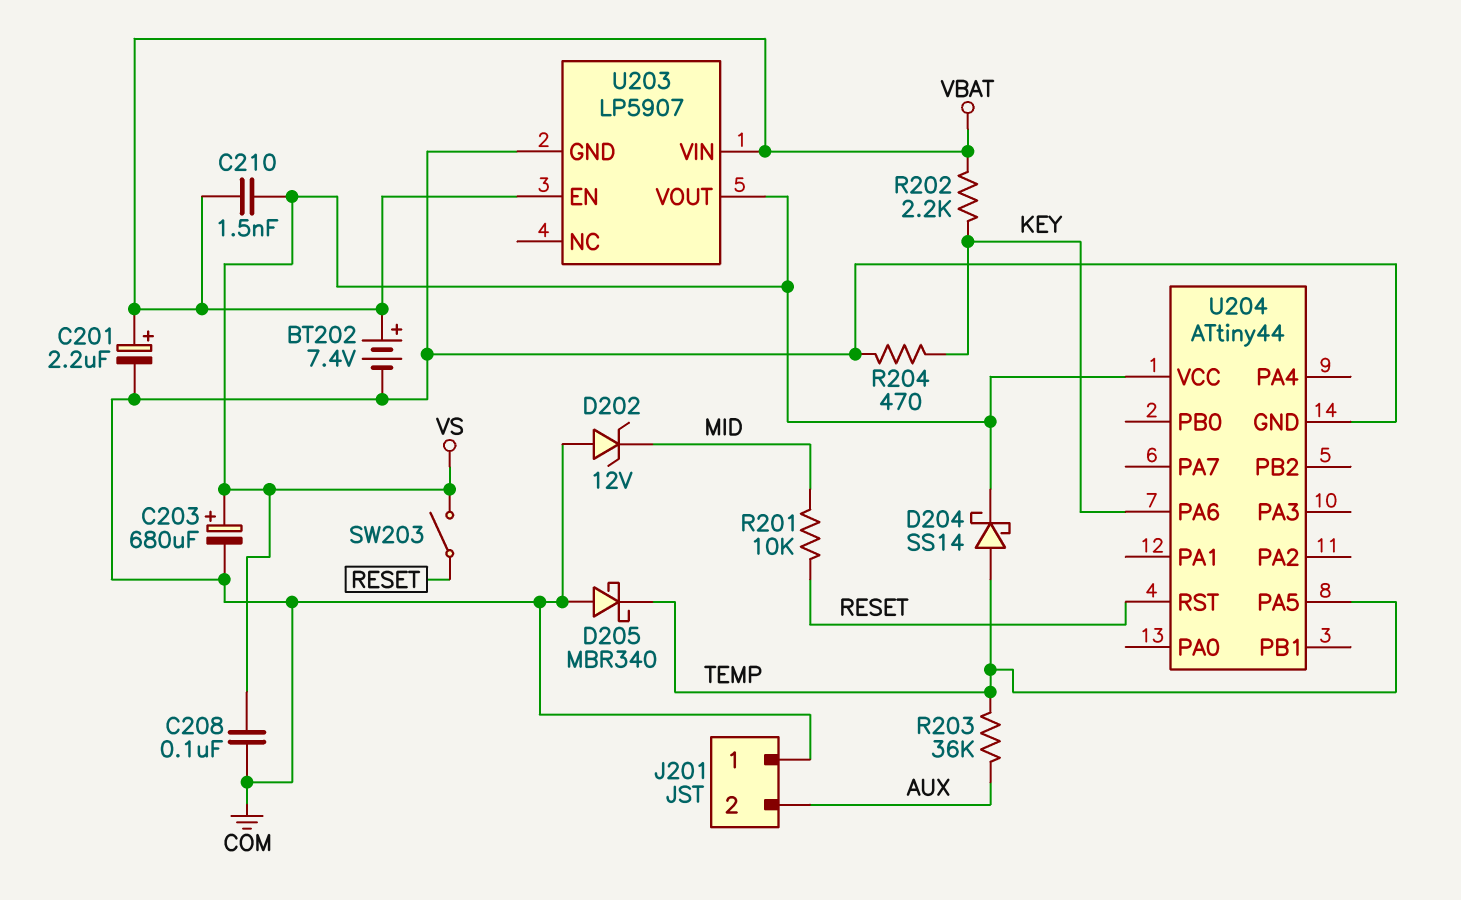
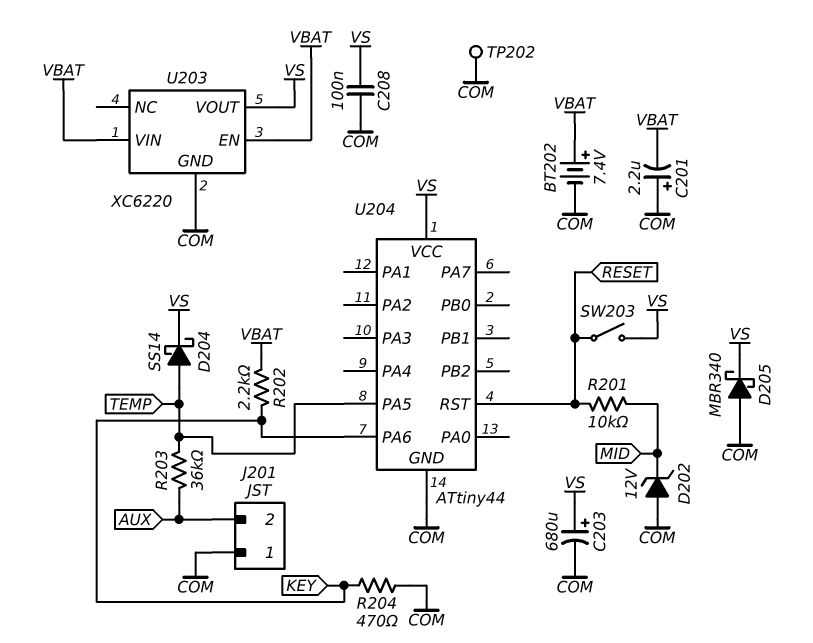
C201: 2.2uF (plus VBAT, minus COM) -> 2.2uF (plus COM, minus VBAT)
C210: 1.5nF (VBAT, VS) -> none
D205: schottky MBR340 (A COM, K TEMP) -> schottky MBR340 (A COM, K VS)
TP202: none -> test point (COM)
U203: LP5907 -> XC6220

